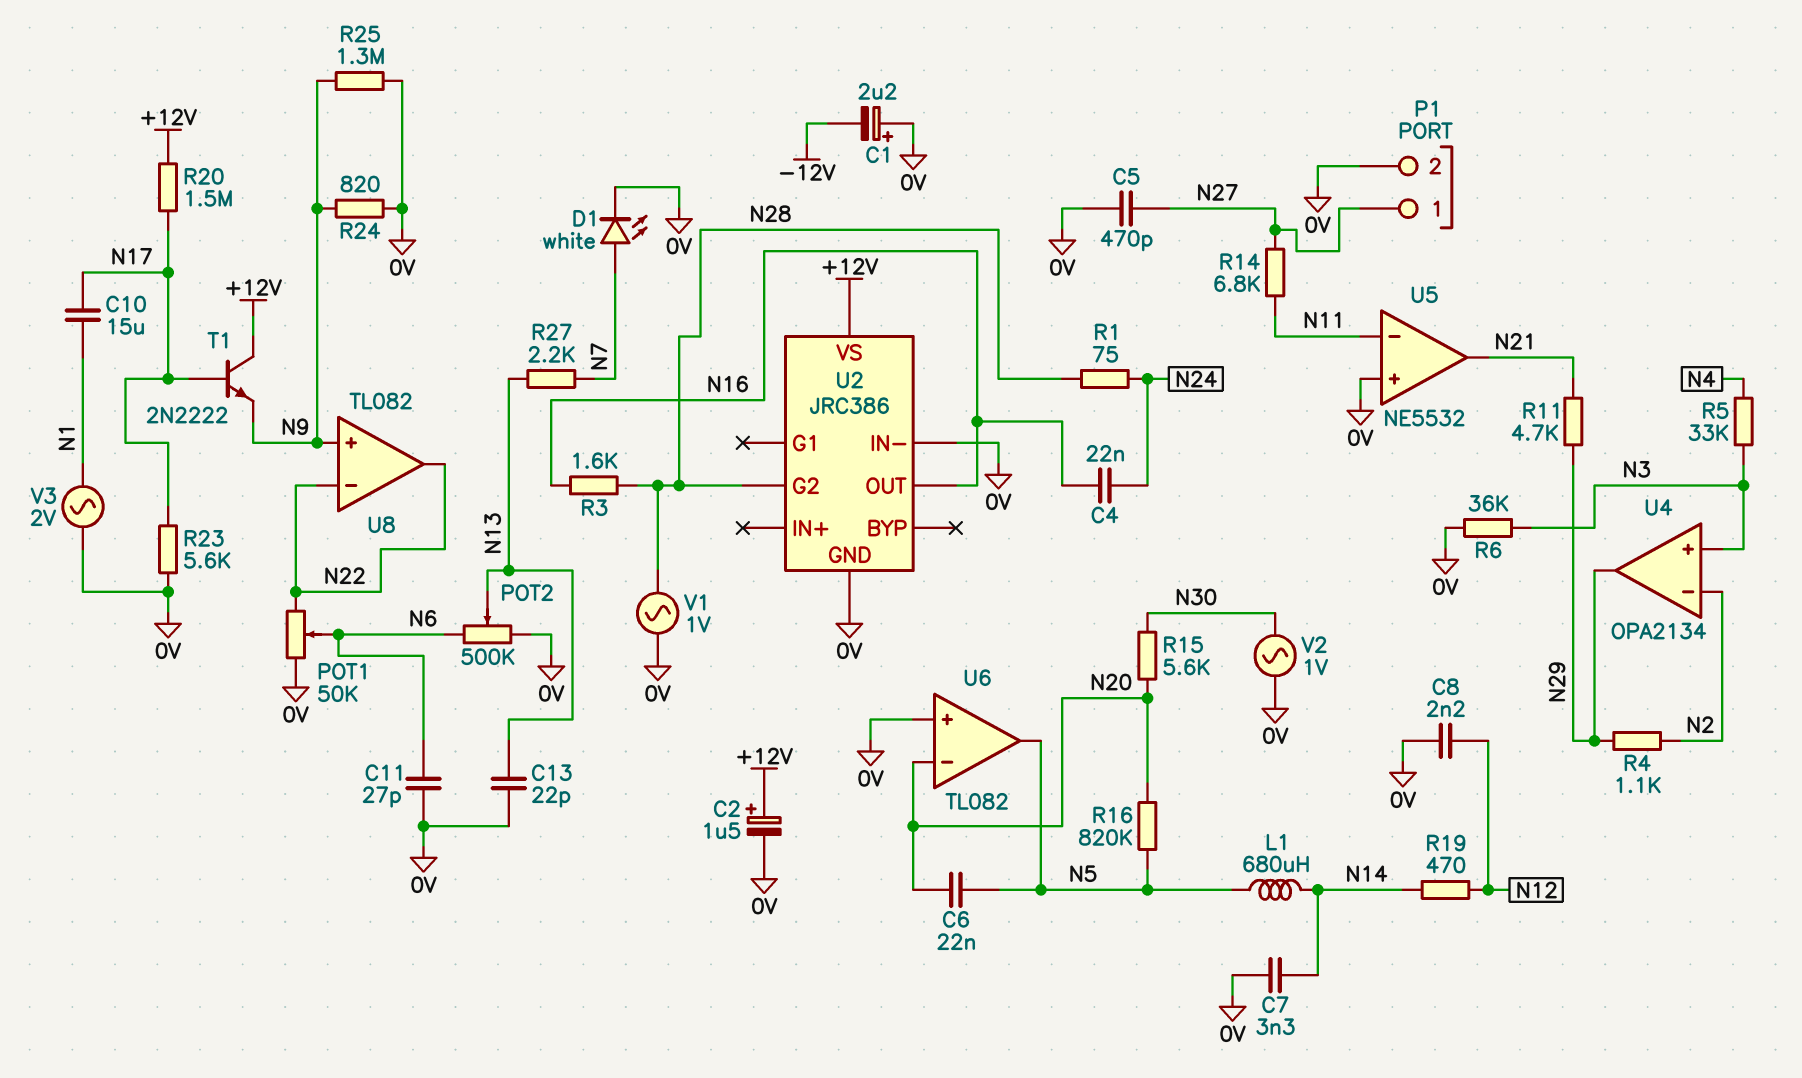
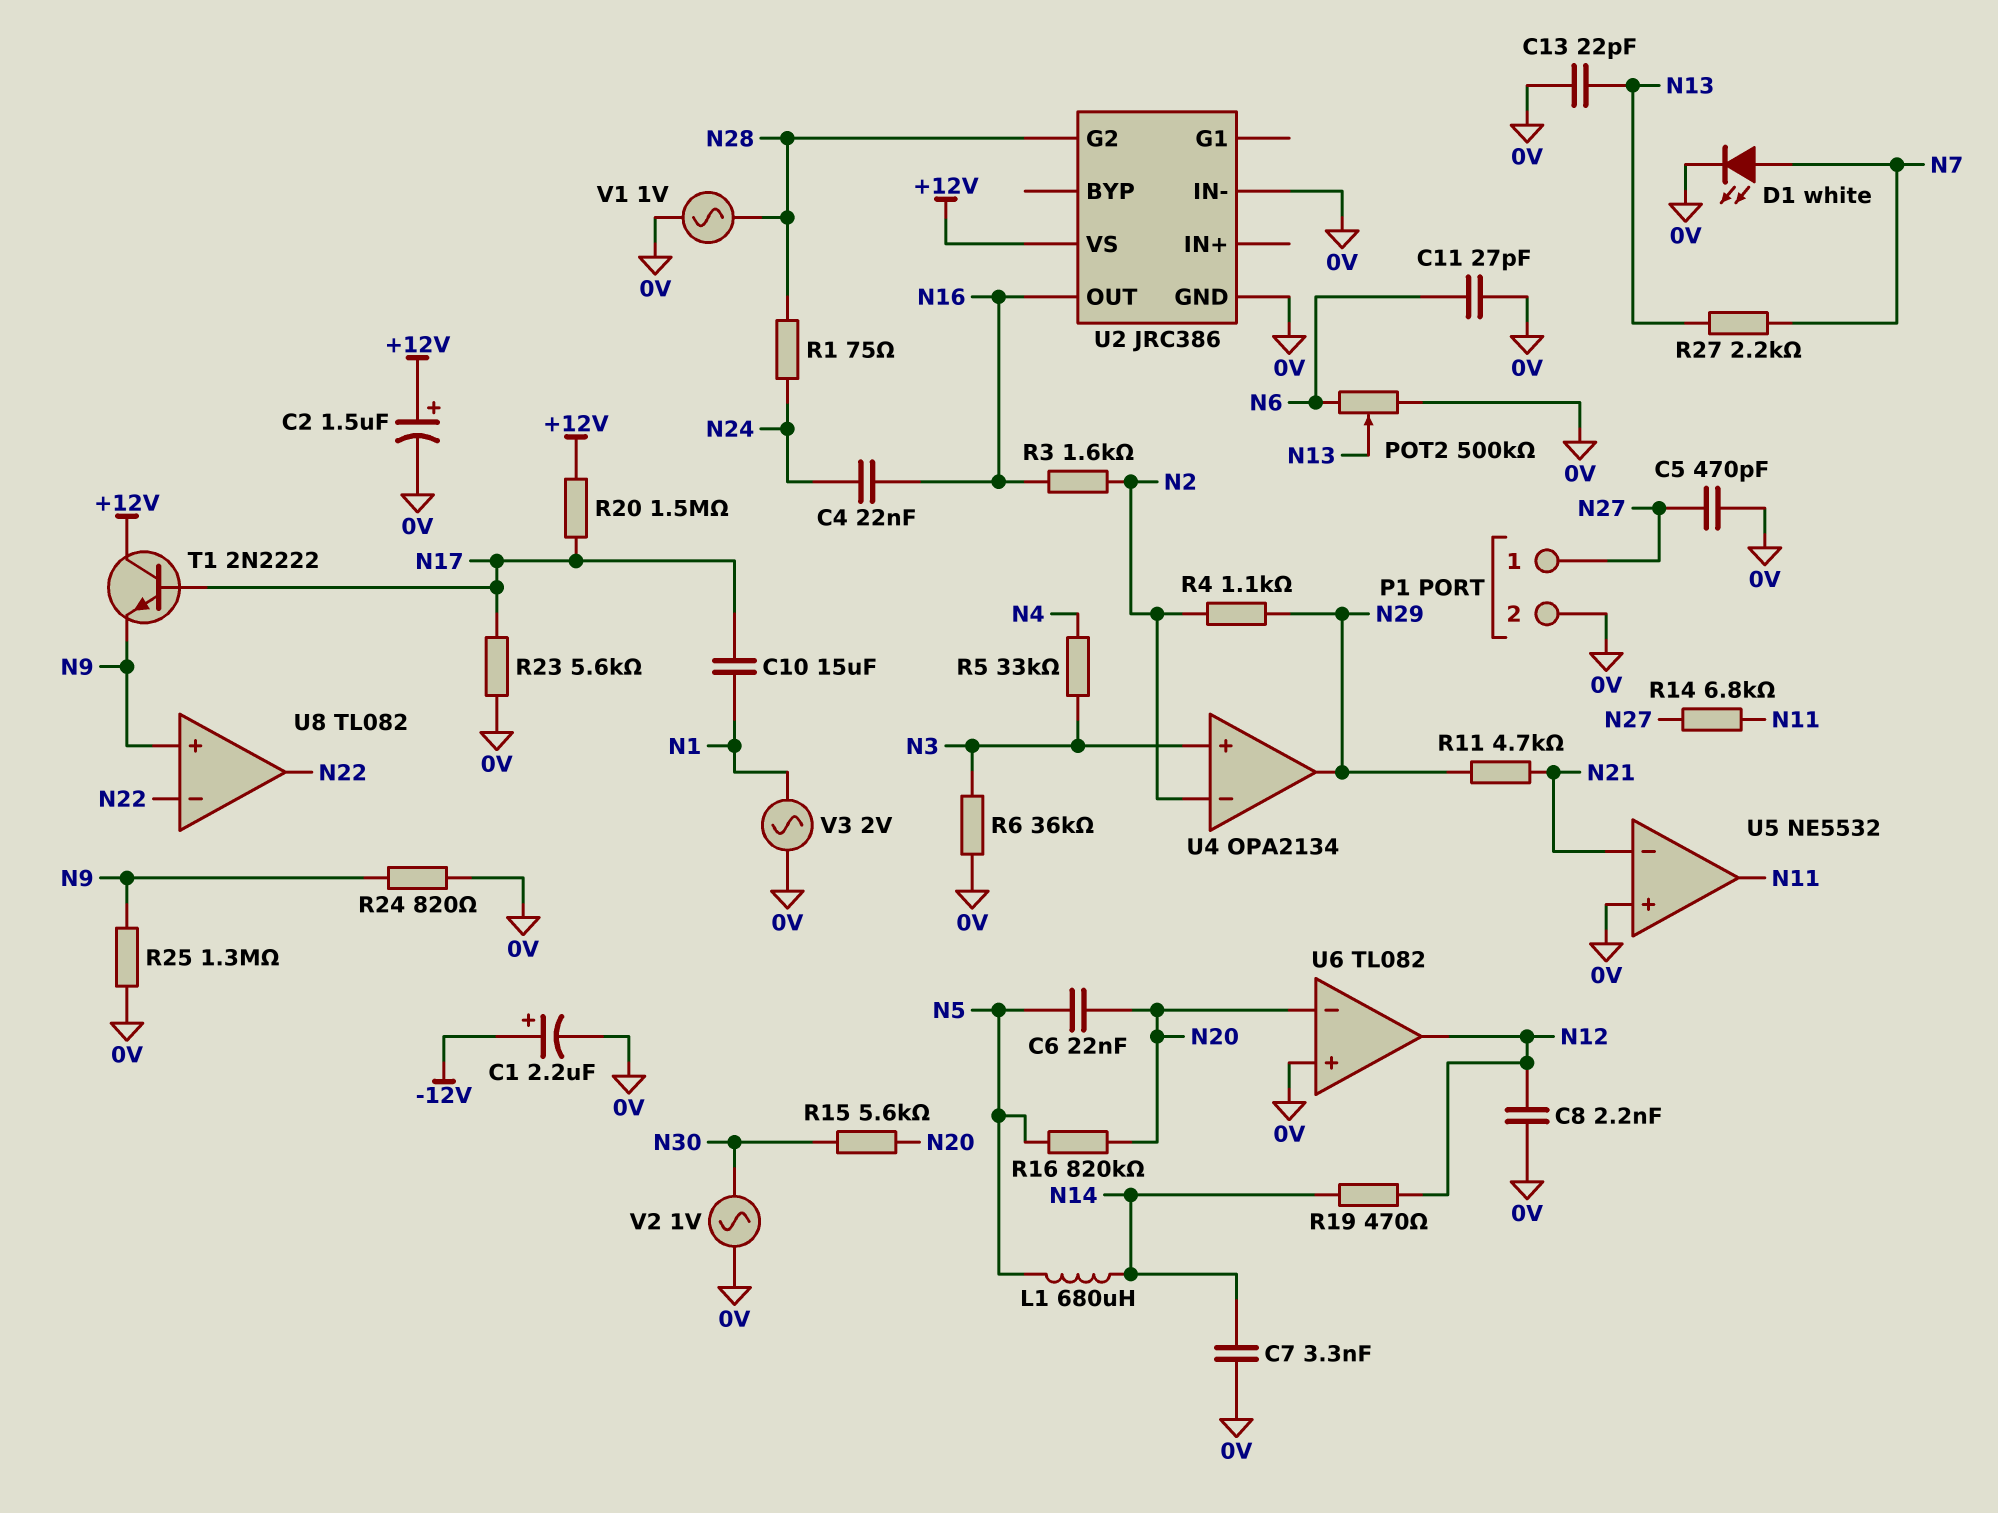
C1: 2.2uF (plus 0V, minus -12V) -> 2.2uF (plus -12V, minus 0V)
POT1: 50k (0V, N22, wiper N6) -> none
R3: 1.6k (N16, N28) -> 1.6k (N2, N16)
U5 pin in-: N11 -> N21
U5 pin out: N21 -> N11
U6 pin out: N5 -> N12

